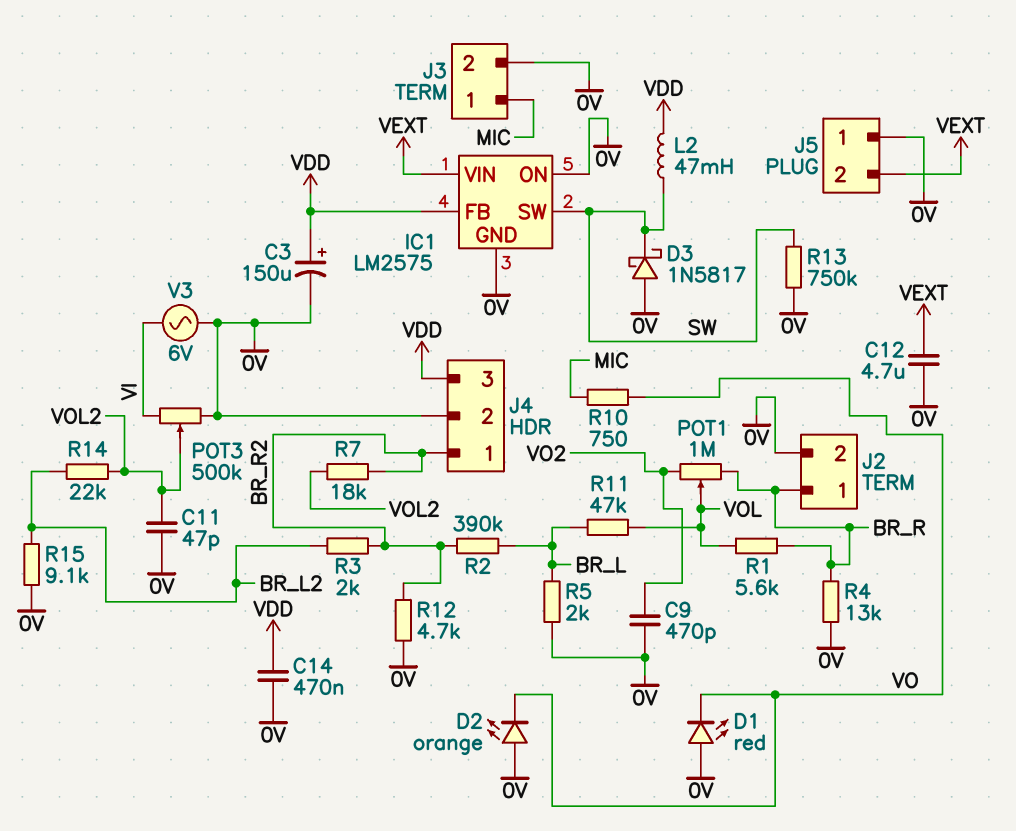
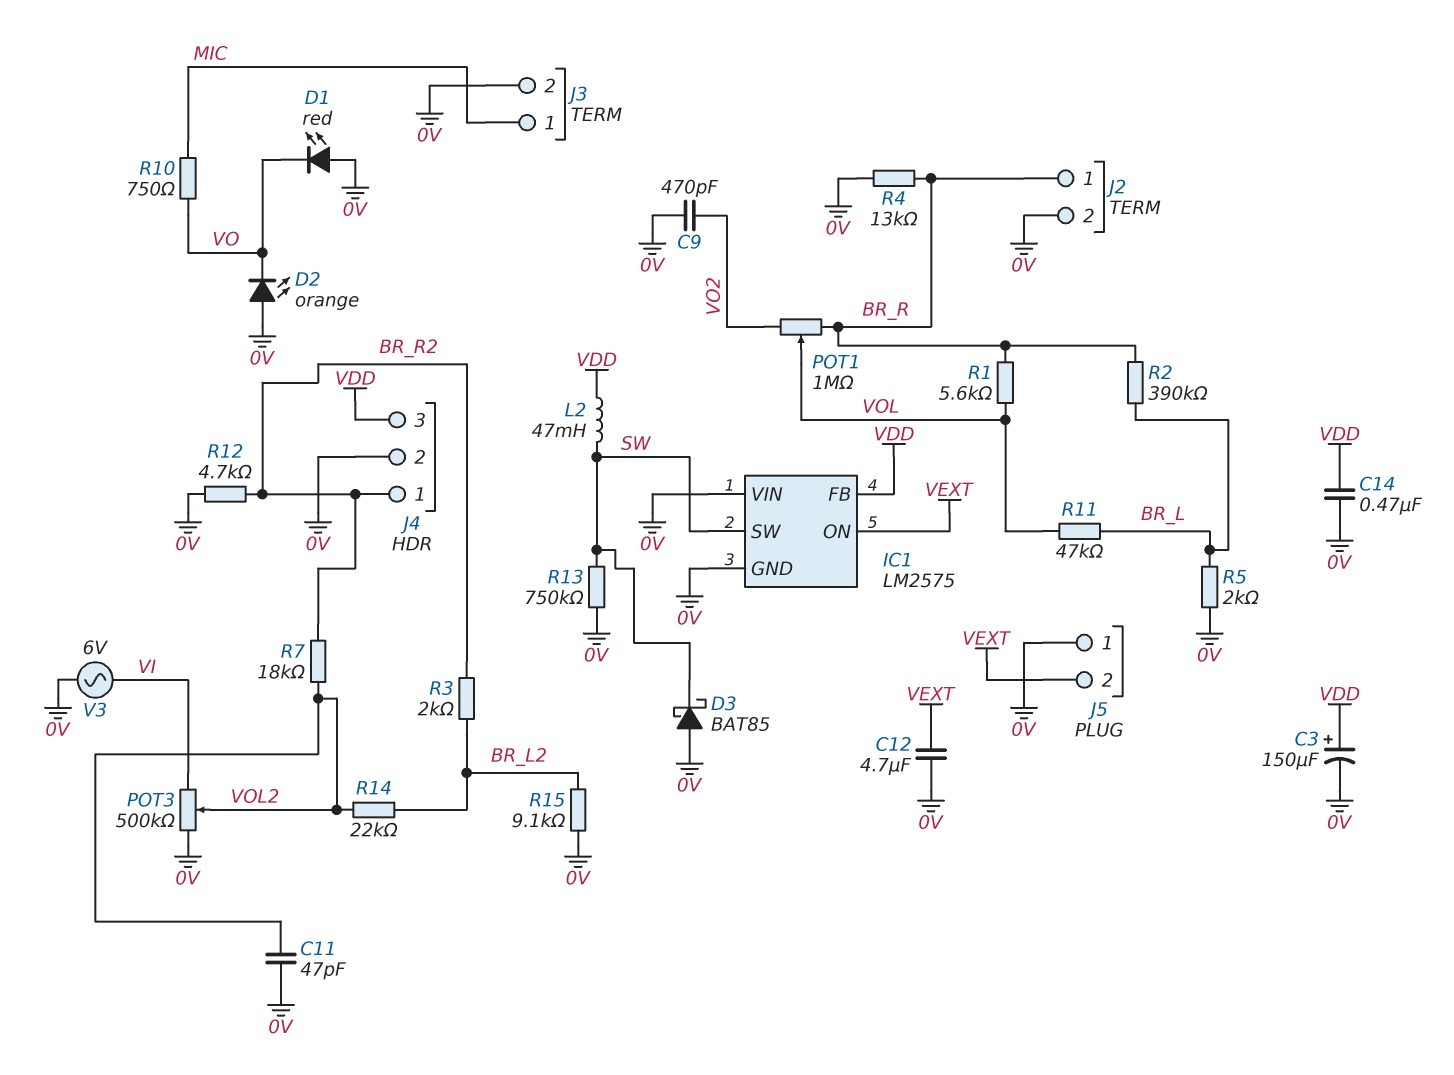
D3: schottky 1N5817 (A 0V, K SW) -> schottky BAT85 (A 0V, K SW)
IC1 pin ON: 0V -> VEXT
IC1 pin VIN: VEXT -> 0V
R2: 390k (BR_L, BR_R2) -> 390k (BR_L, BR_R)

